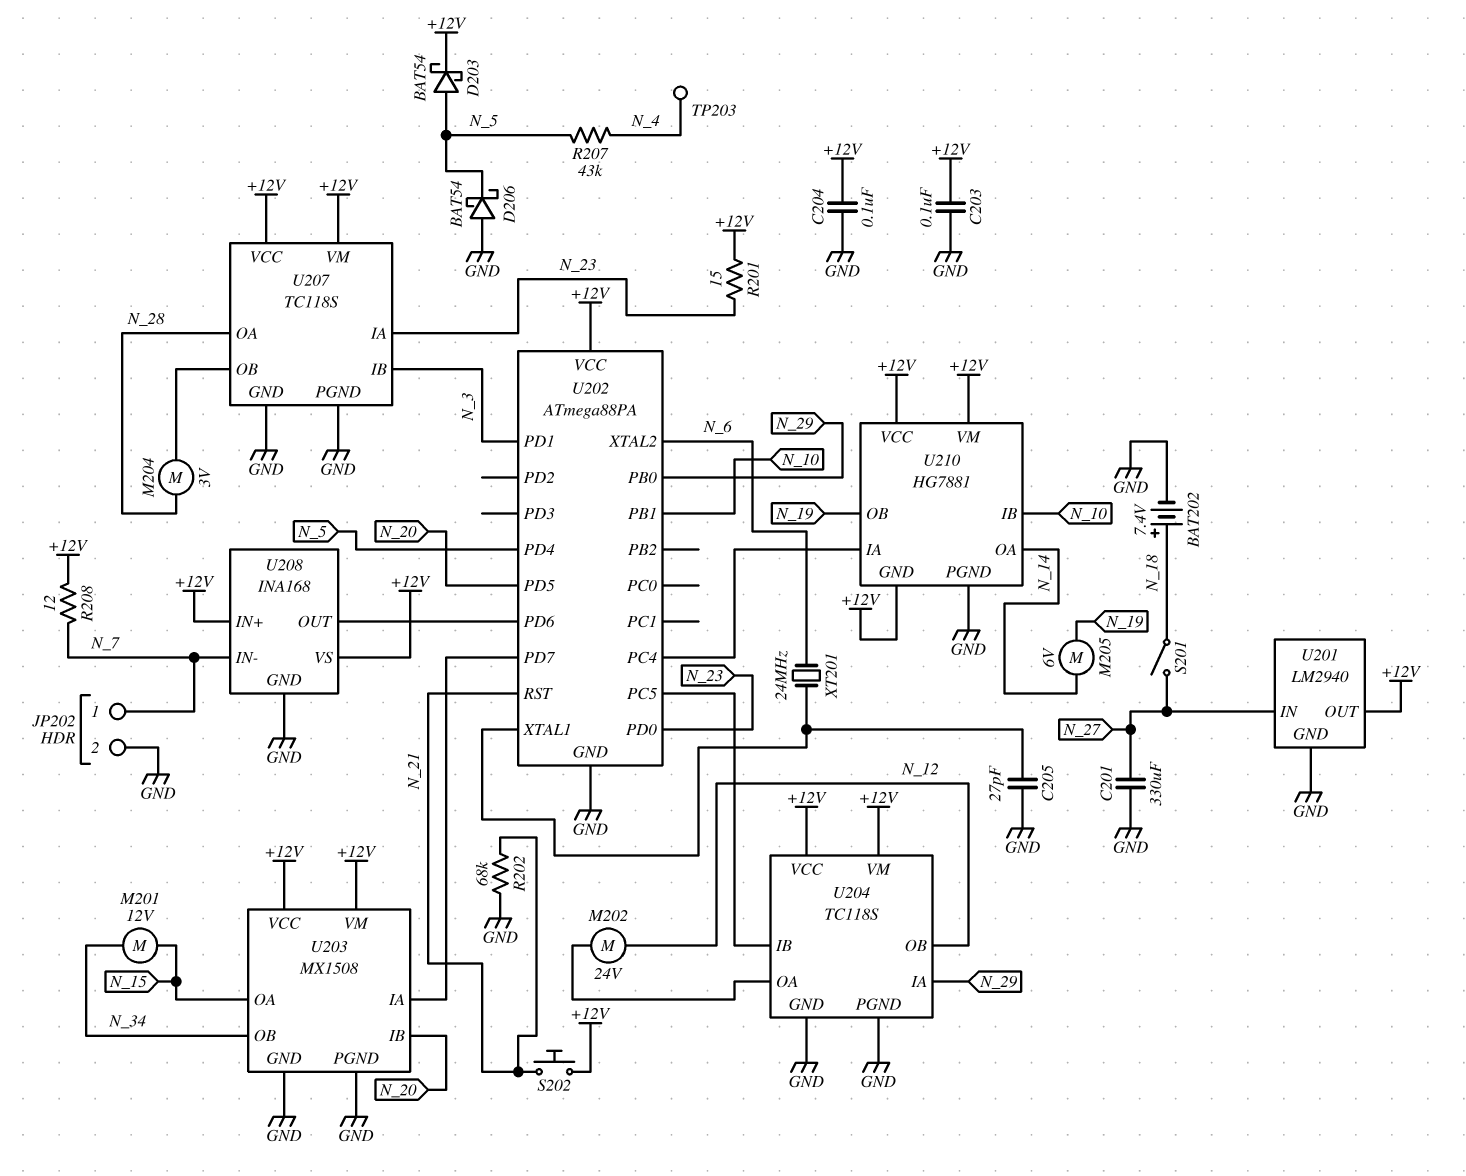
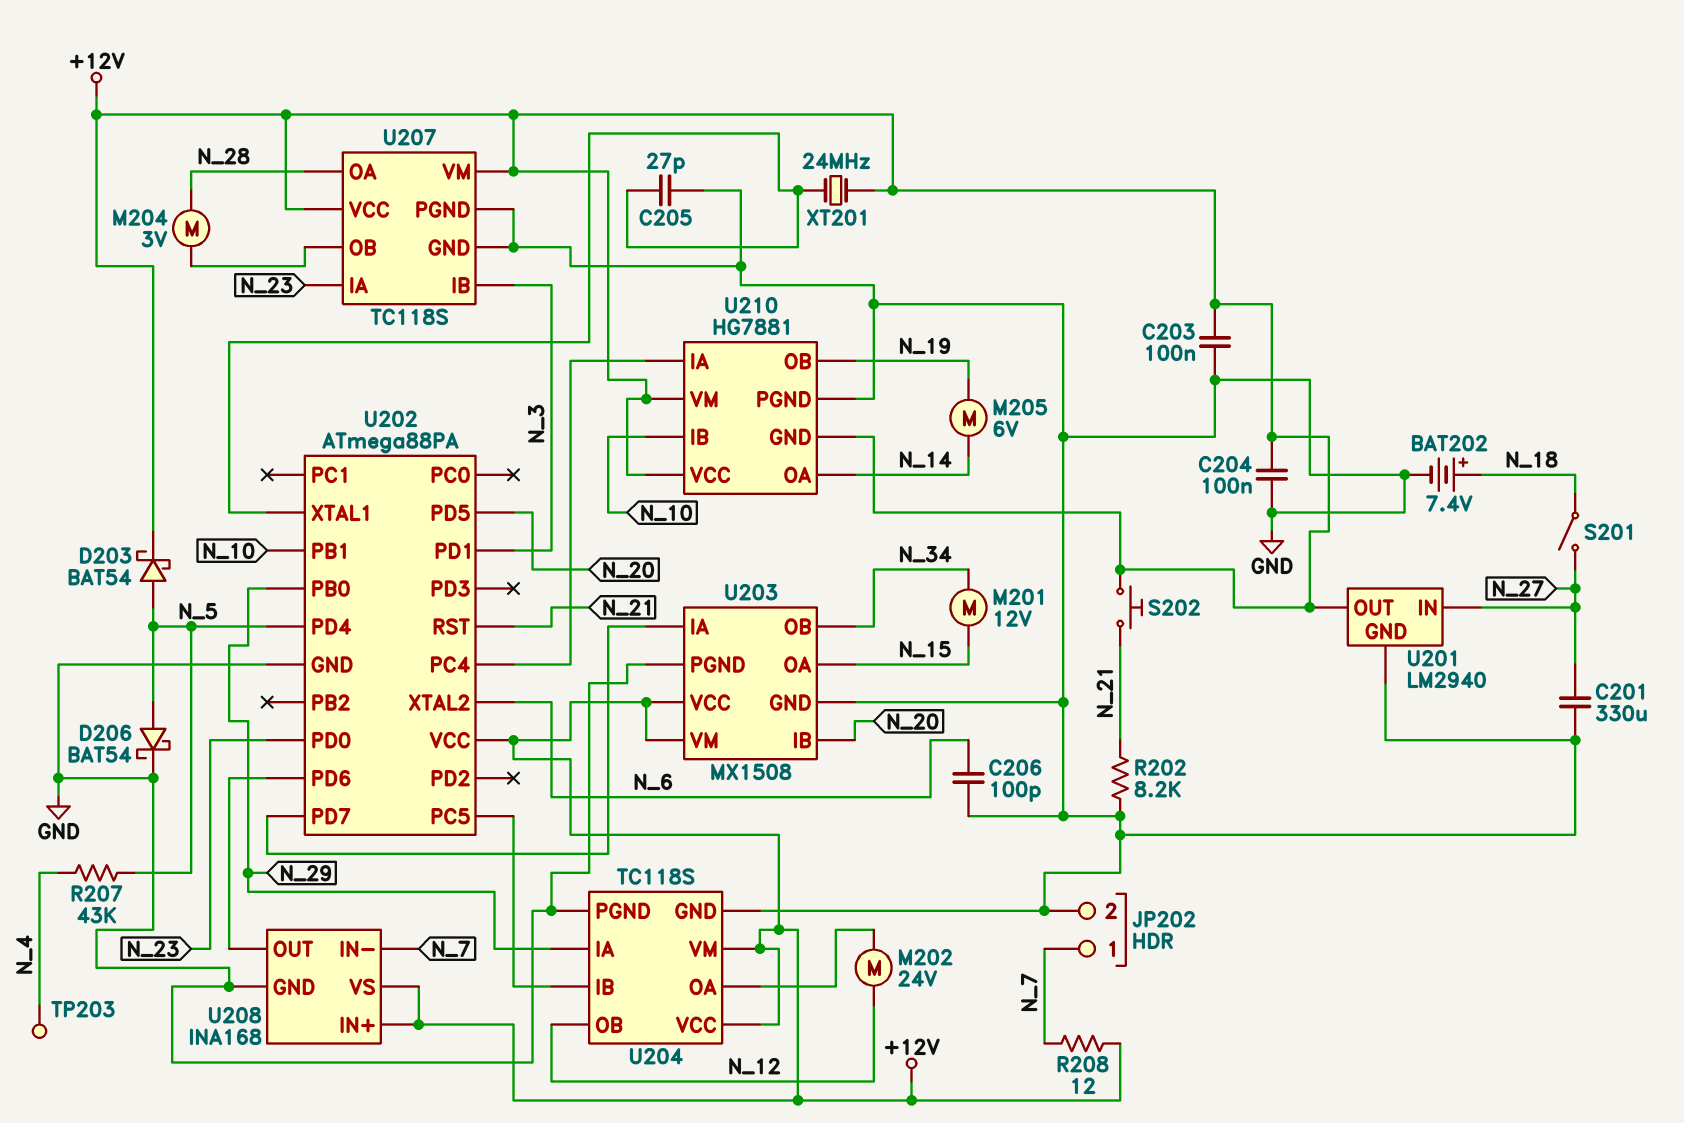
C206: none -> 100pF (GND, N_6)
D206: schottky BAT54 (A GND, K N_5) -> schottky BAT54 (A N_5, K GND)
R201: 15 (+12V, N_23) -> none
R202: 68k (GND, N_21) -> 8.2k (GND, N_21)
XT201: 24MHz (N_6, U202/XTAL1) -> 24MHz (+12V, U202/XTAL1)

